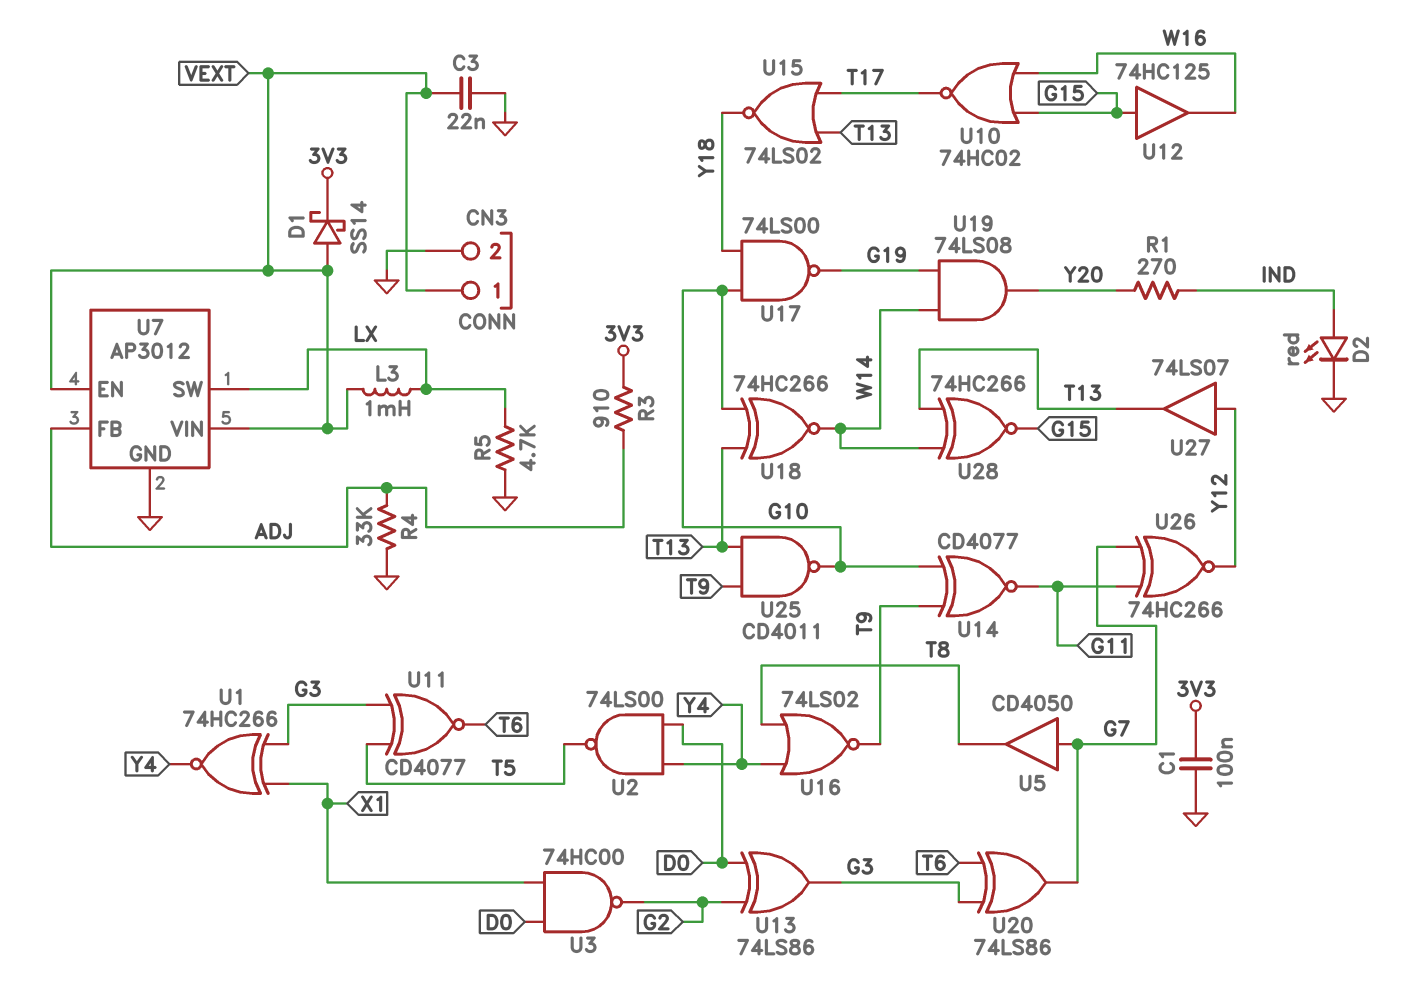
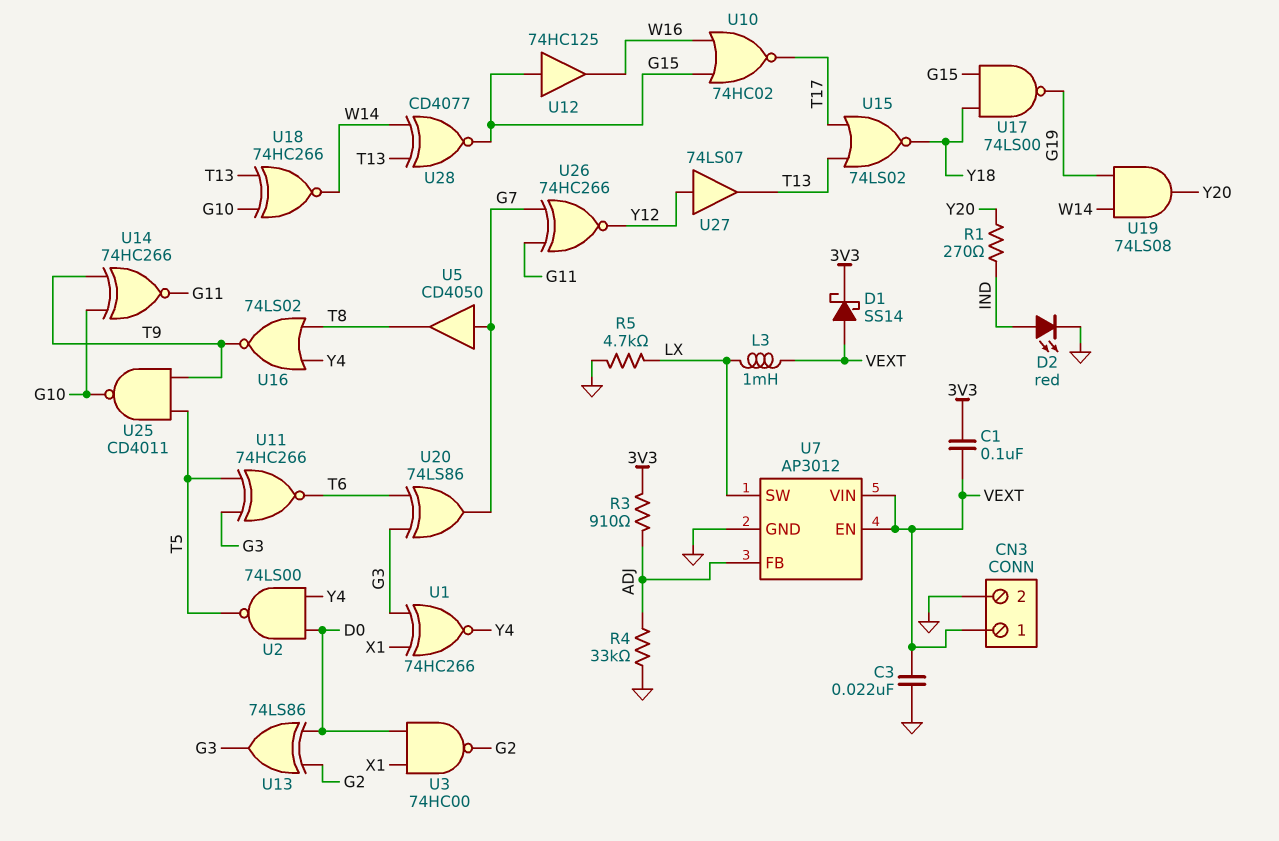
C1: 100nF (3V3, GND) -> 100nF (3V3, VEXT)
U11: XNOR CD4077 (in G3, in T5, out T6) -> XNOR 74HC266 (in G3, in T5, out T6)
U14: XNOR CD4077 (in G10, in T9, out G11) -> XNOR 74HC266 (in G10, in T9, out G11)
U17: NAND 74LS00 (in G10, in Y18, out G19) -> NAND 74LS00 (in G15, in Y18, out G19)
U25: NAND CD4011 (in T9, in T13, out G10) -> NAND CD4011 (in T5, in T9, out G10)
U28: XNOR 74HC266 (in T13, in W14, out G15) -> XNOR CD4077 (in T13, in W14, out G15)

